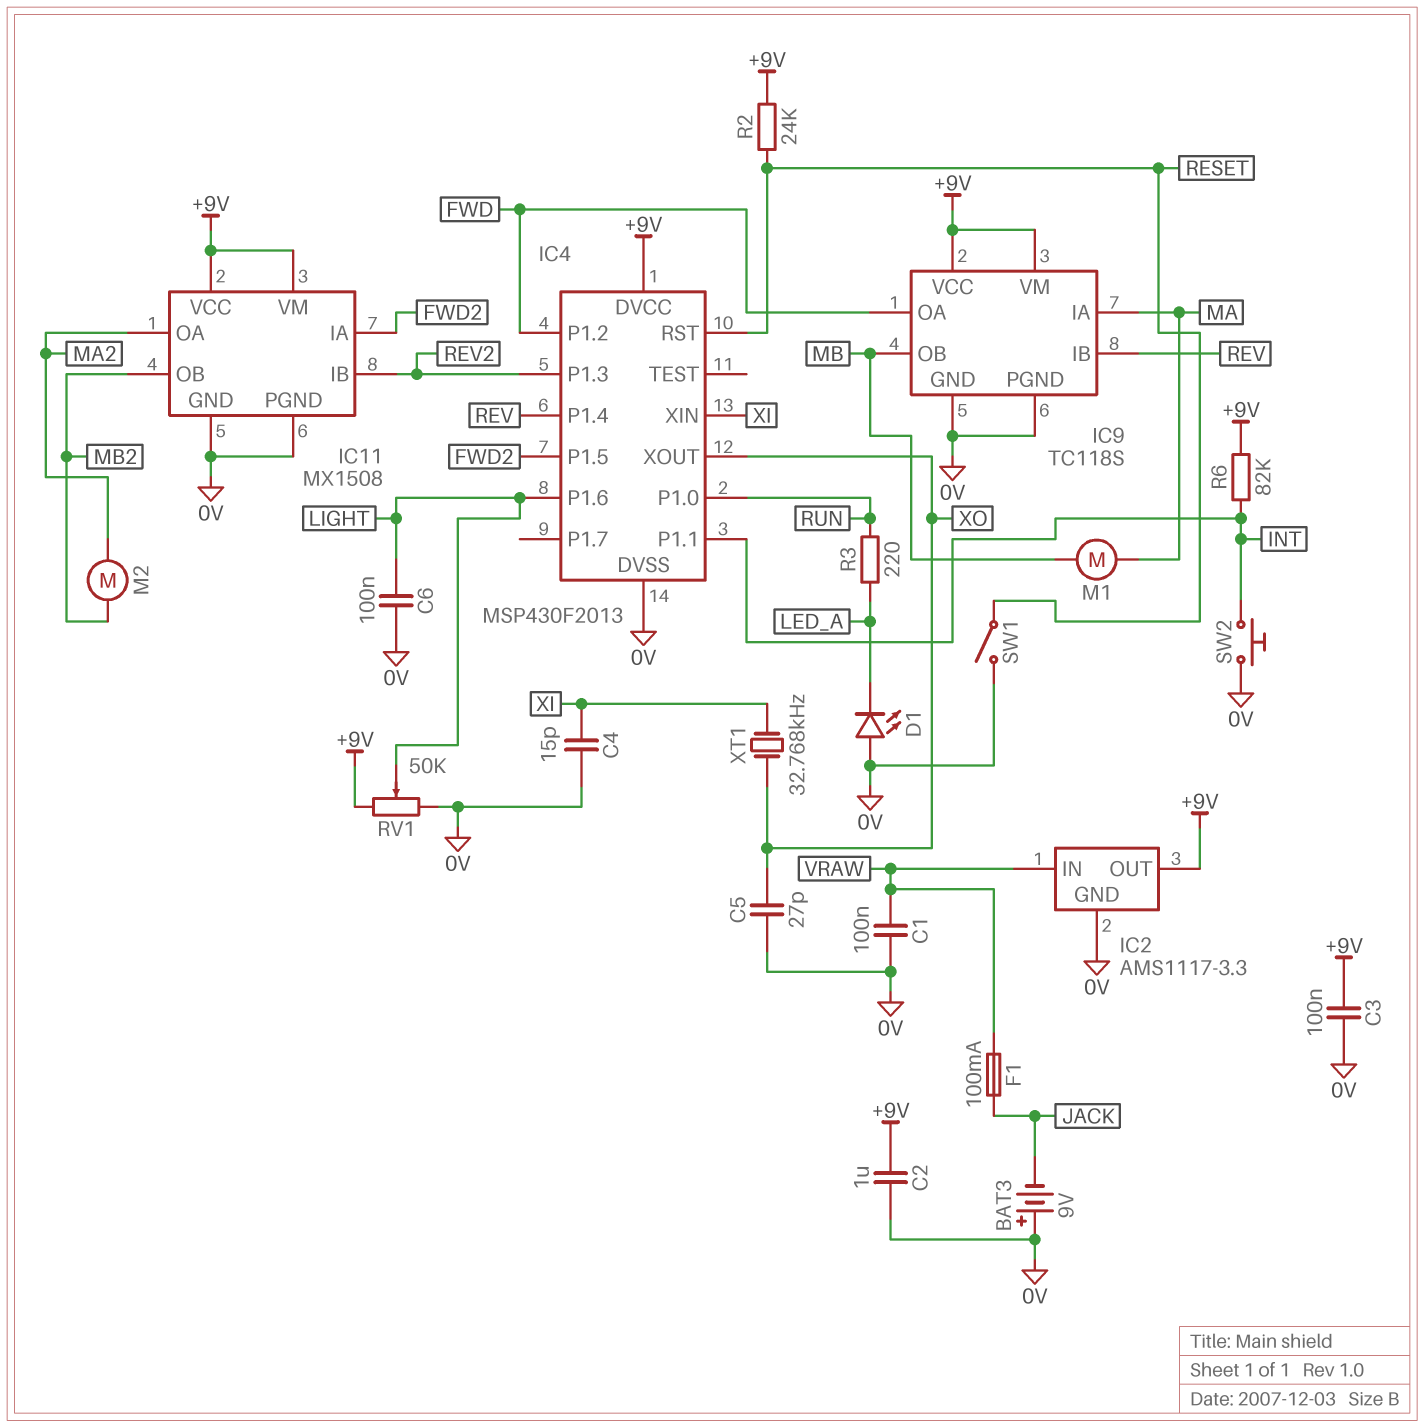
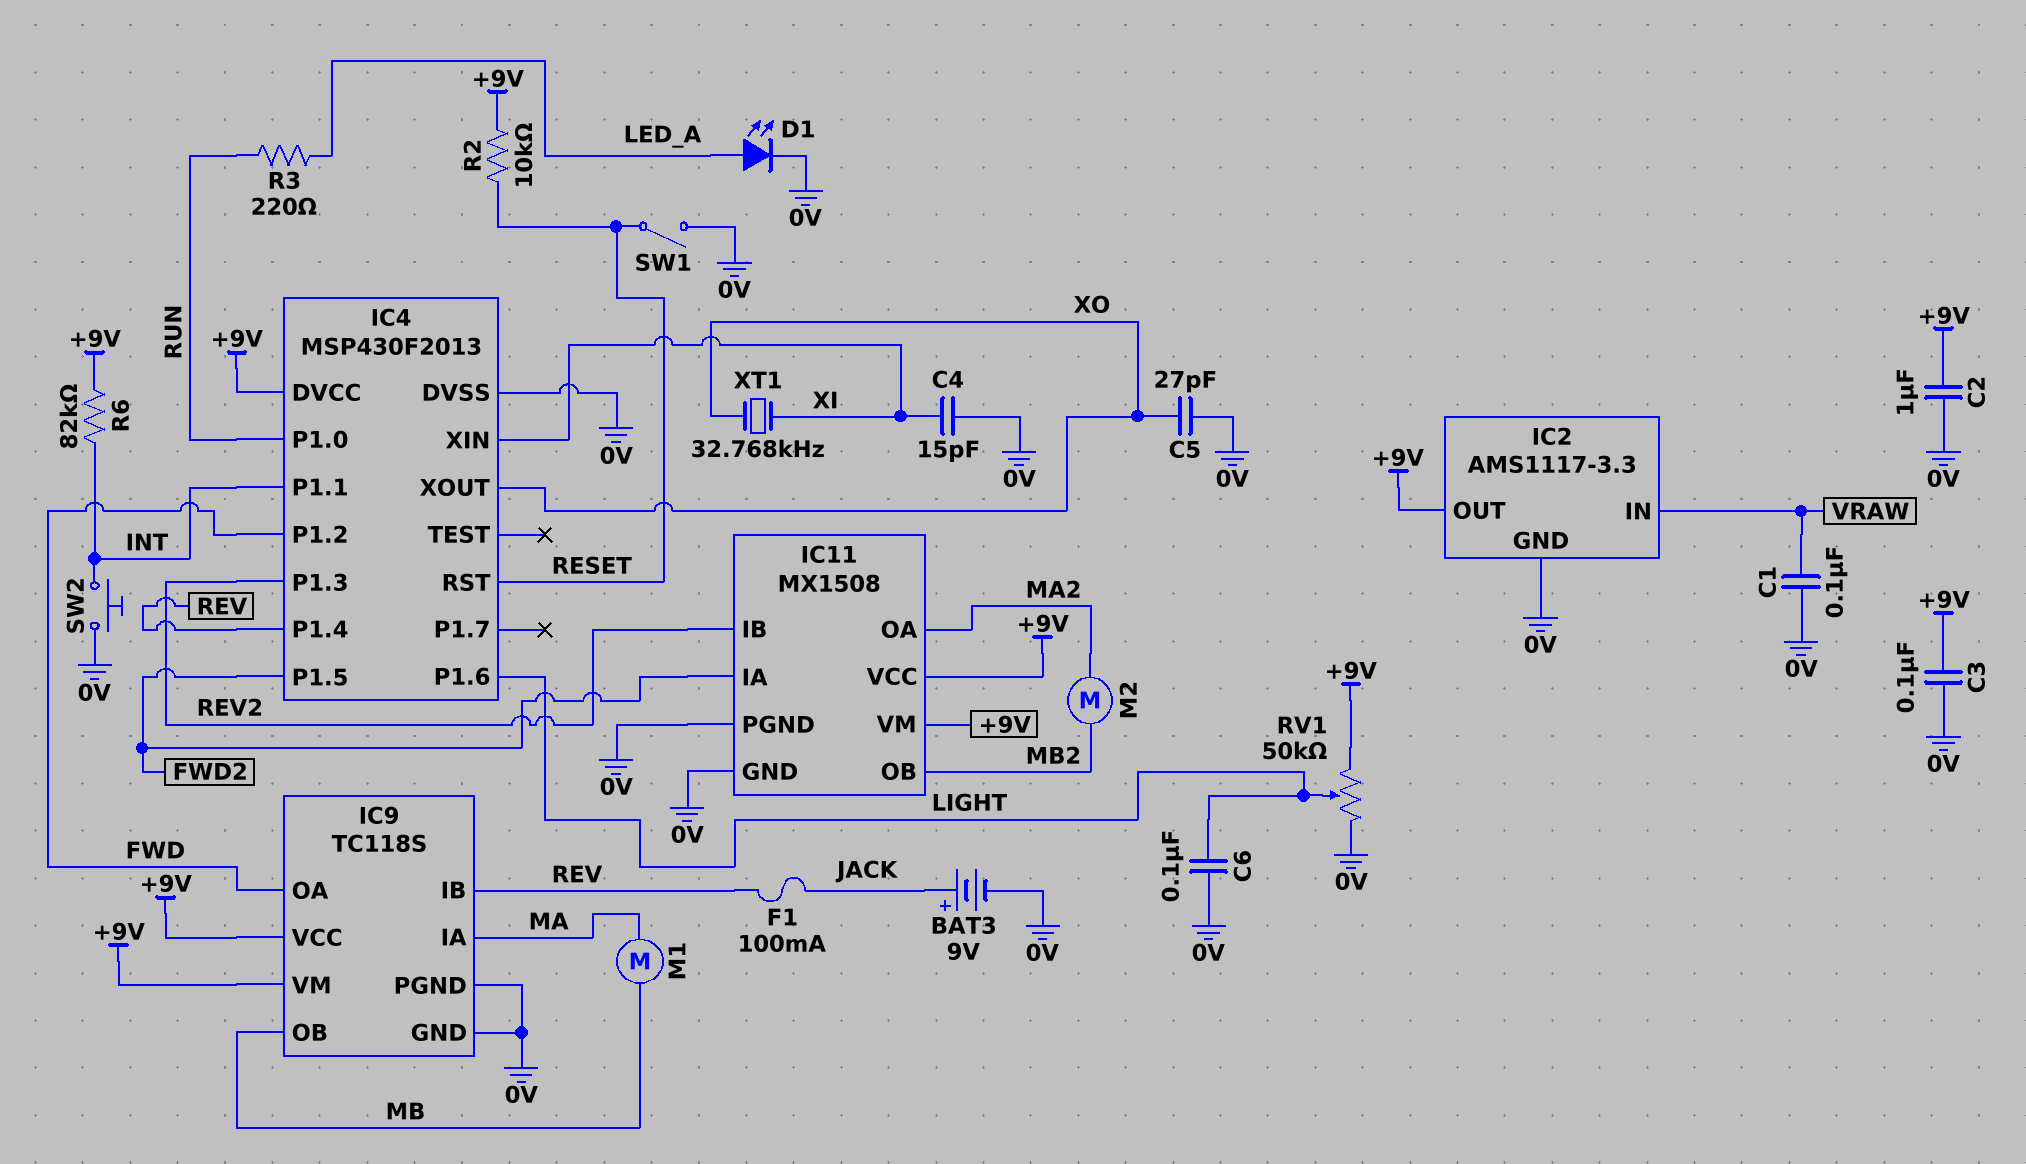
BAT3: 9V (plus 0V, minus JACK) -> 9V (plus JACK, minus 0V)
D1: LED (A 0V, K LED_A) -> LED (A LED_A, K 0V)
F1: 100mA (JACK, VRAW) -> 100mA (JACK, REV)
R2: 24k (+9V, RESET) -> 10k (+9V, RESET)

